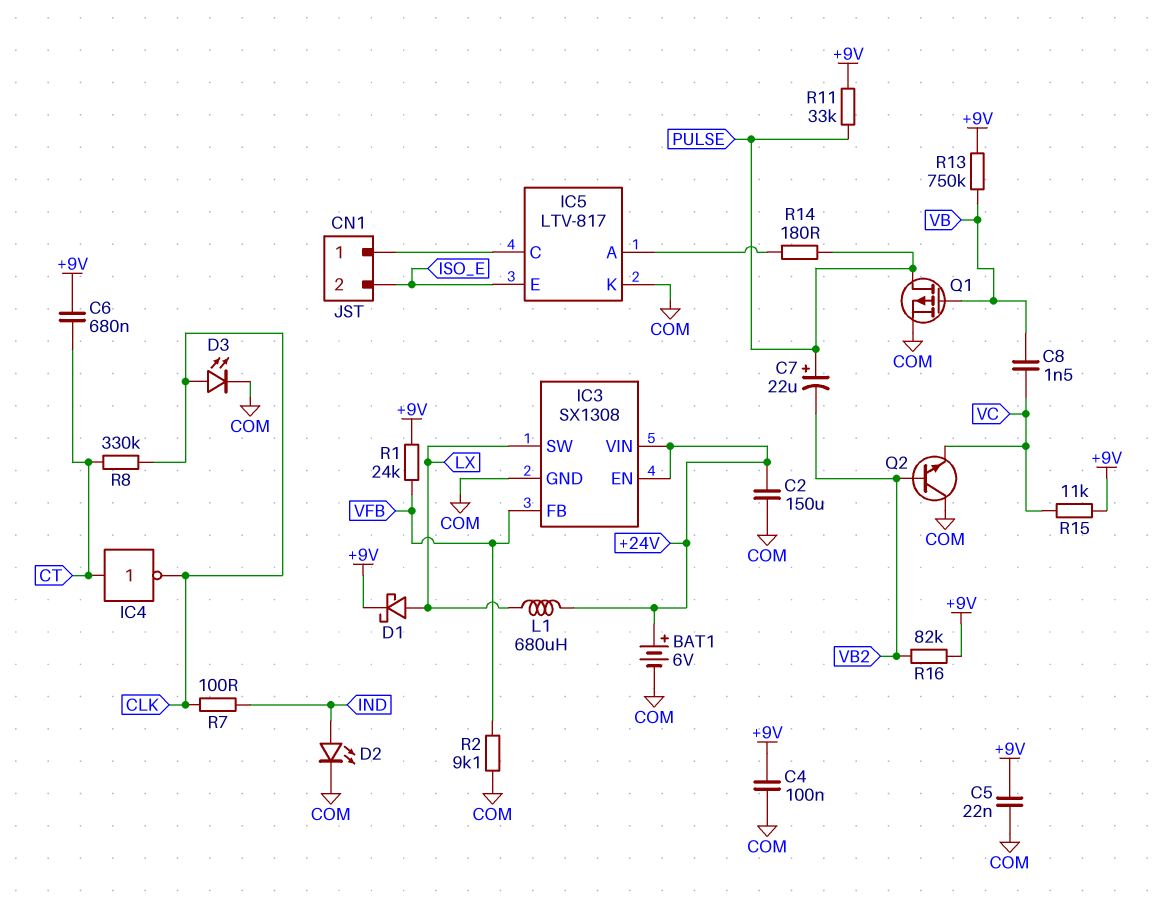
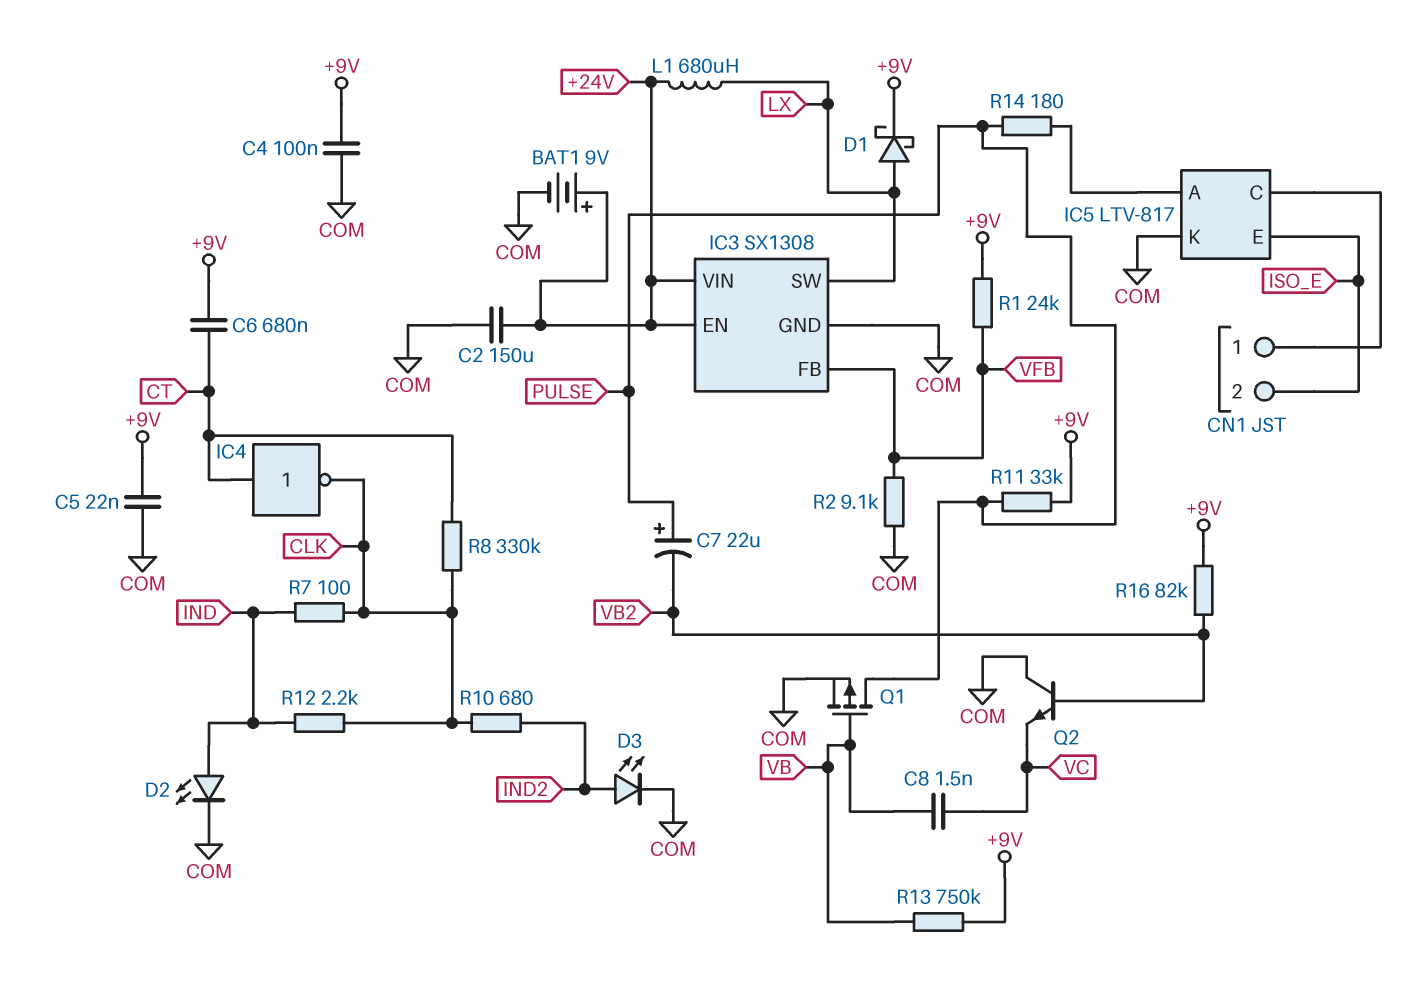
BAT1: 6V (plus +24V, minus COM) -> 9V (plus +24V, minus COM)
D3: LED (A CLK, K COM) -> LED (A IND2, K COM)
R10: none -> 680 (CLK, IND2)
R12: none -> 2.2k (CLK, IND)
R15: 11k (+9V, VC) -> none

